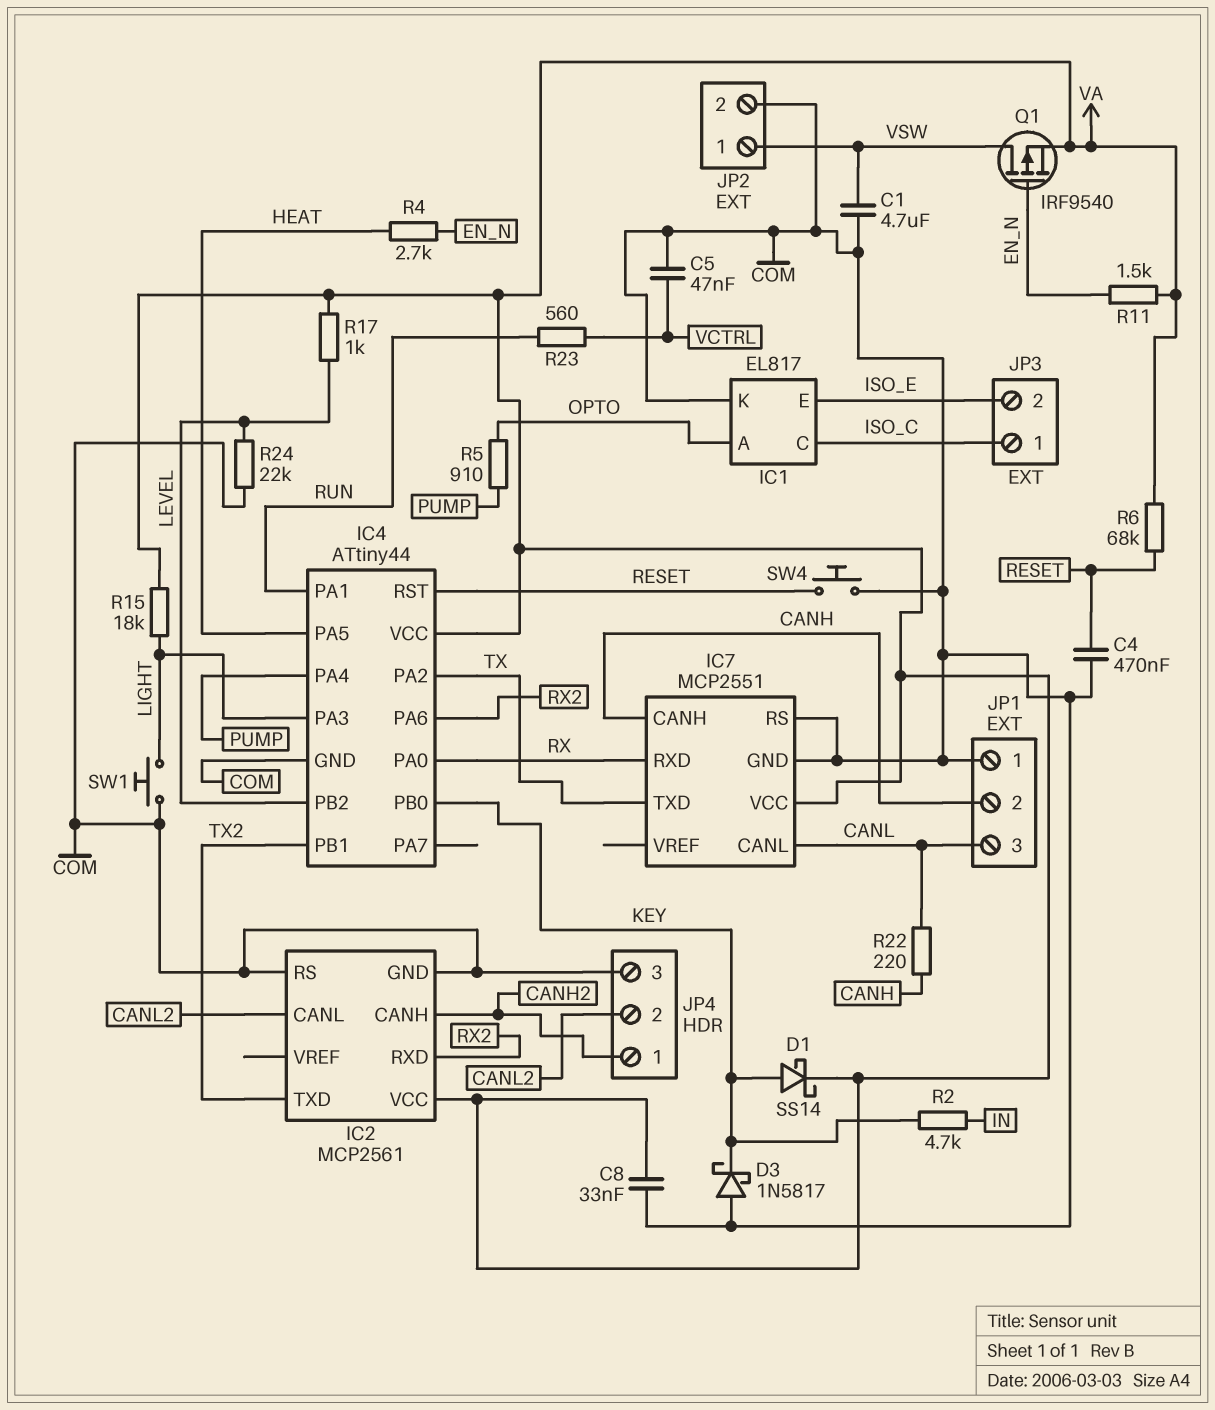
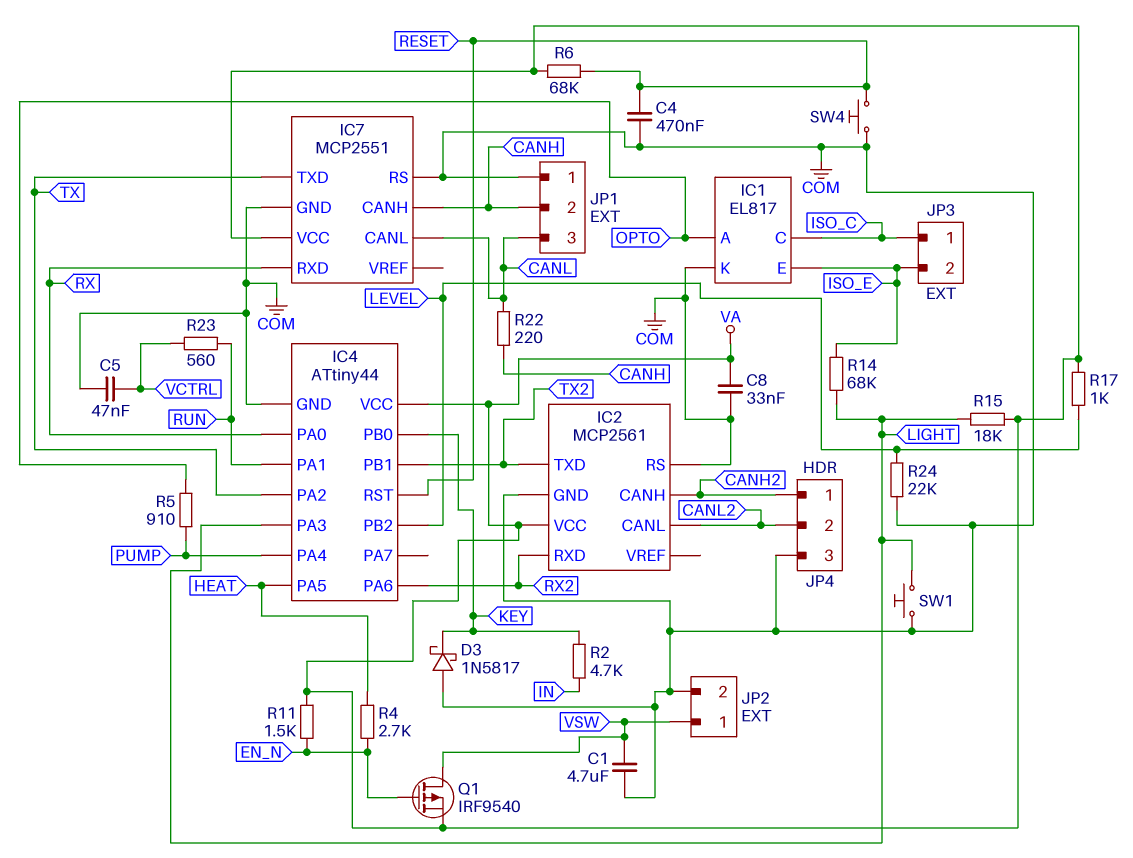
D1: schottky SS14 (A KEY, K VA) -> none
R14: none -> 68k (ISO_E, LIGHT)

